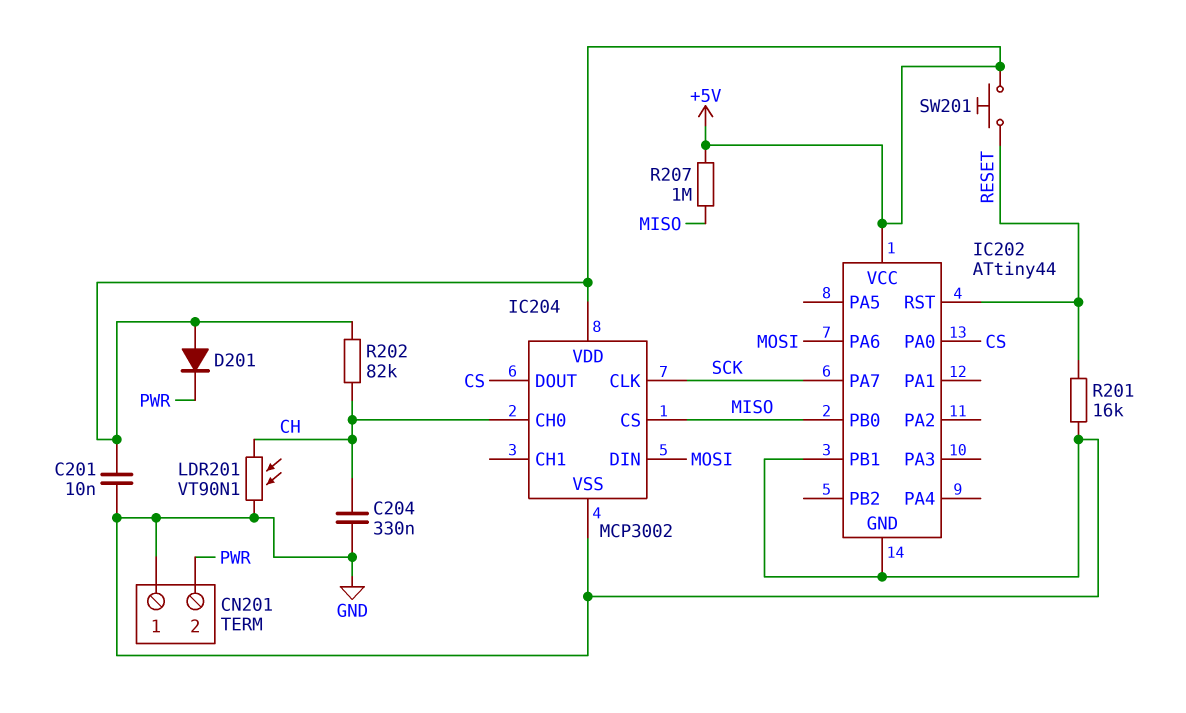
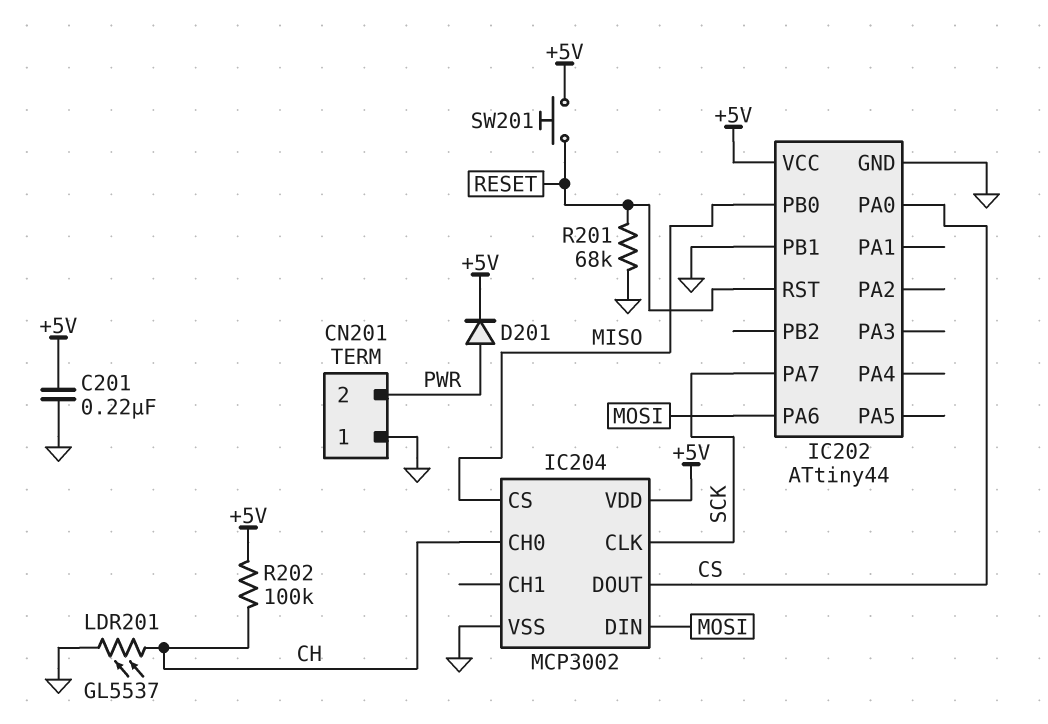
C201: 10nF (+5V, GND) -> 220nF (+5V, GND)
C204: 330nF (CH, GND) -> none
D201: diode (A +5V, K PWR) -> diode (A PWR, K +5V)
LDR201: VT90N1 (CH, GND) -> GL5537 (CH, GND)
R201: 16k (GND, RESET) -> 68k (GND, RESET)
R202: 82k (+5V, CH) -> 100k (+5V, CH)
R207: 1M (+5V, MISO) -> none

